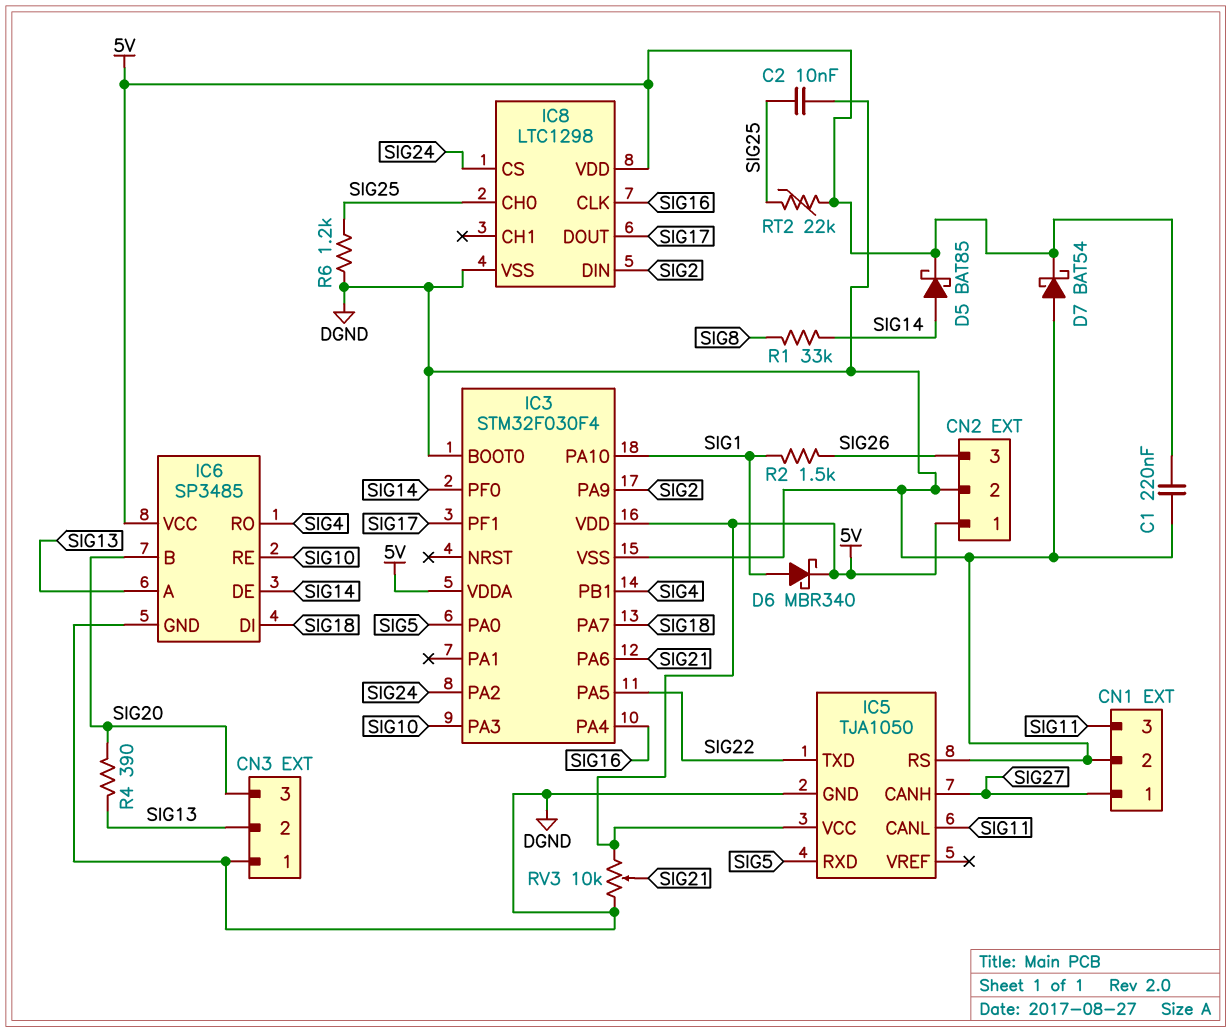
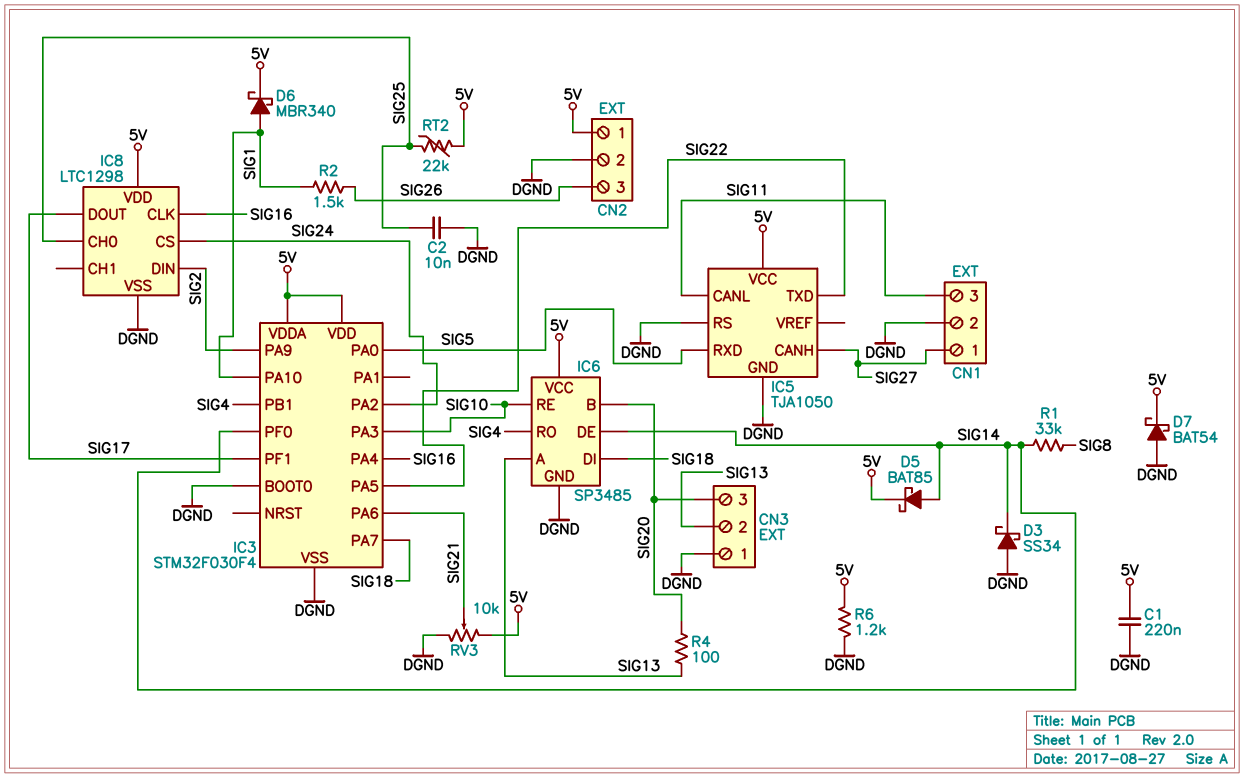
D3: none -> schottky SS34 (A DGND, K SIG14)
R4: 390 (SIG13, SIG20) -> 100 (SIG13, SIG20)
R6: 1.2k (DGND, SIG25) -> 1.2k (5V, DGND)

